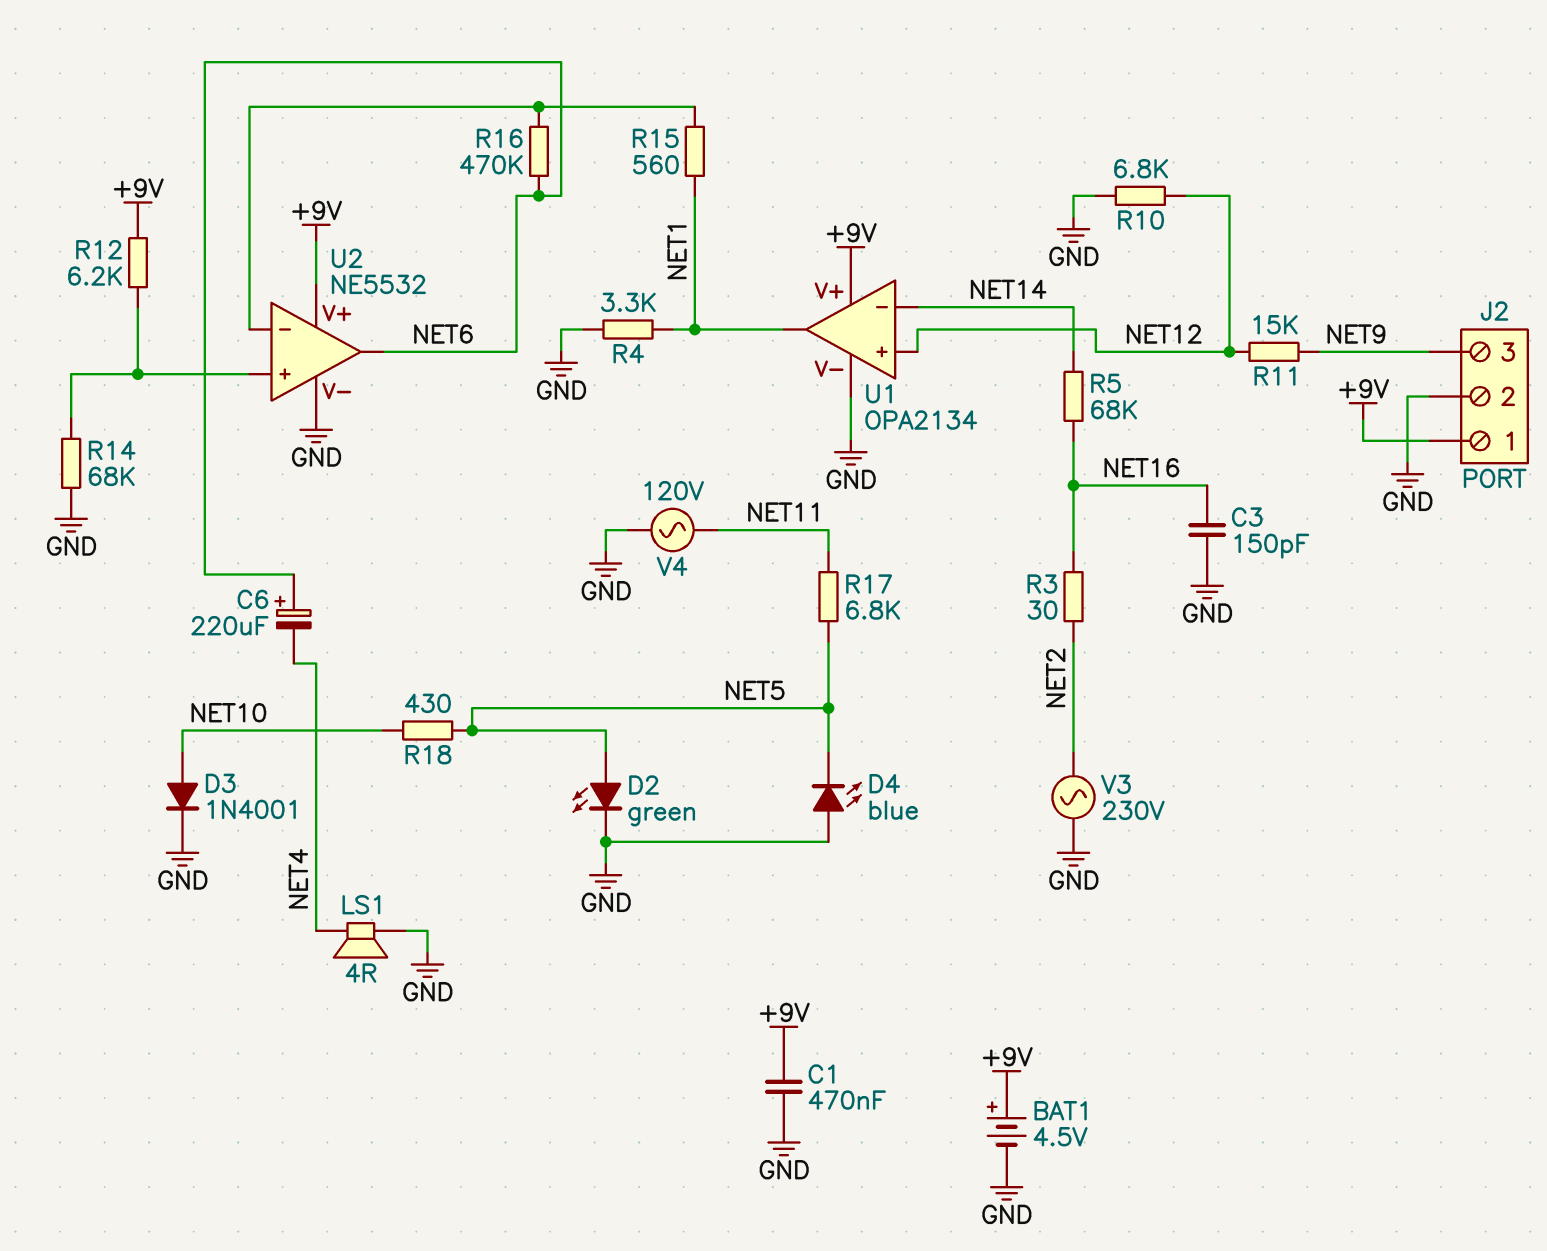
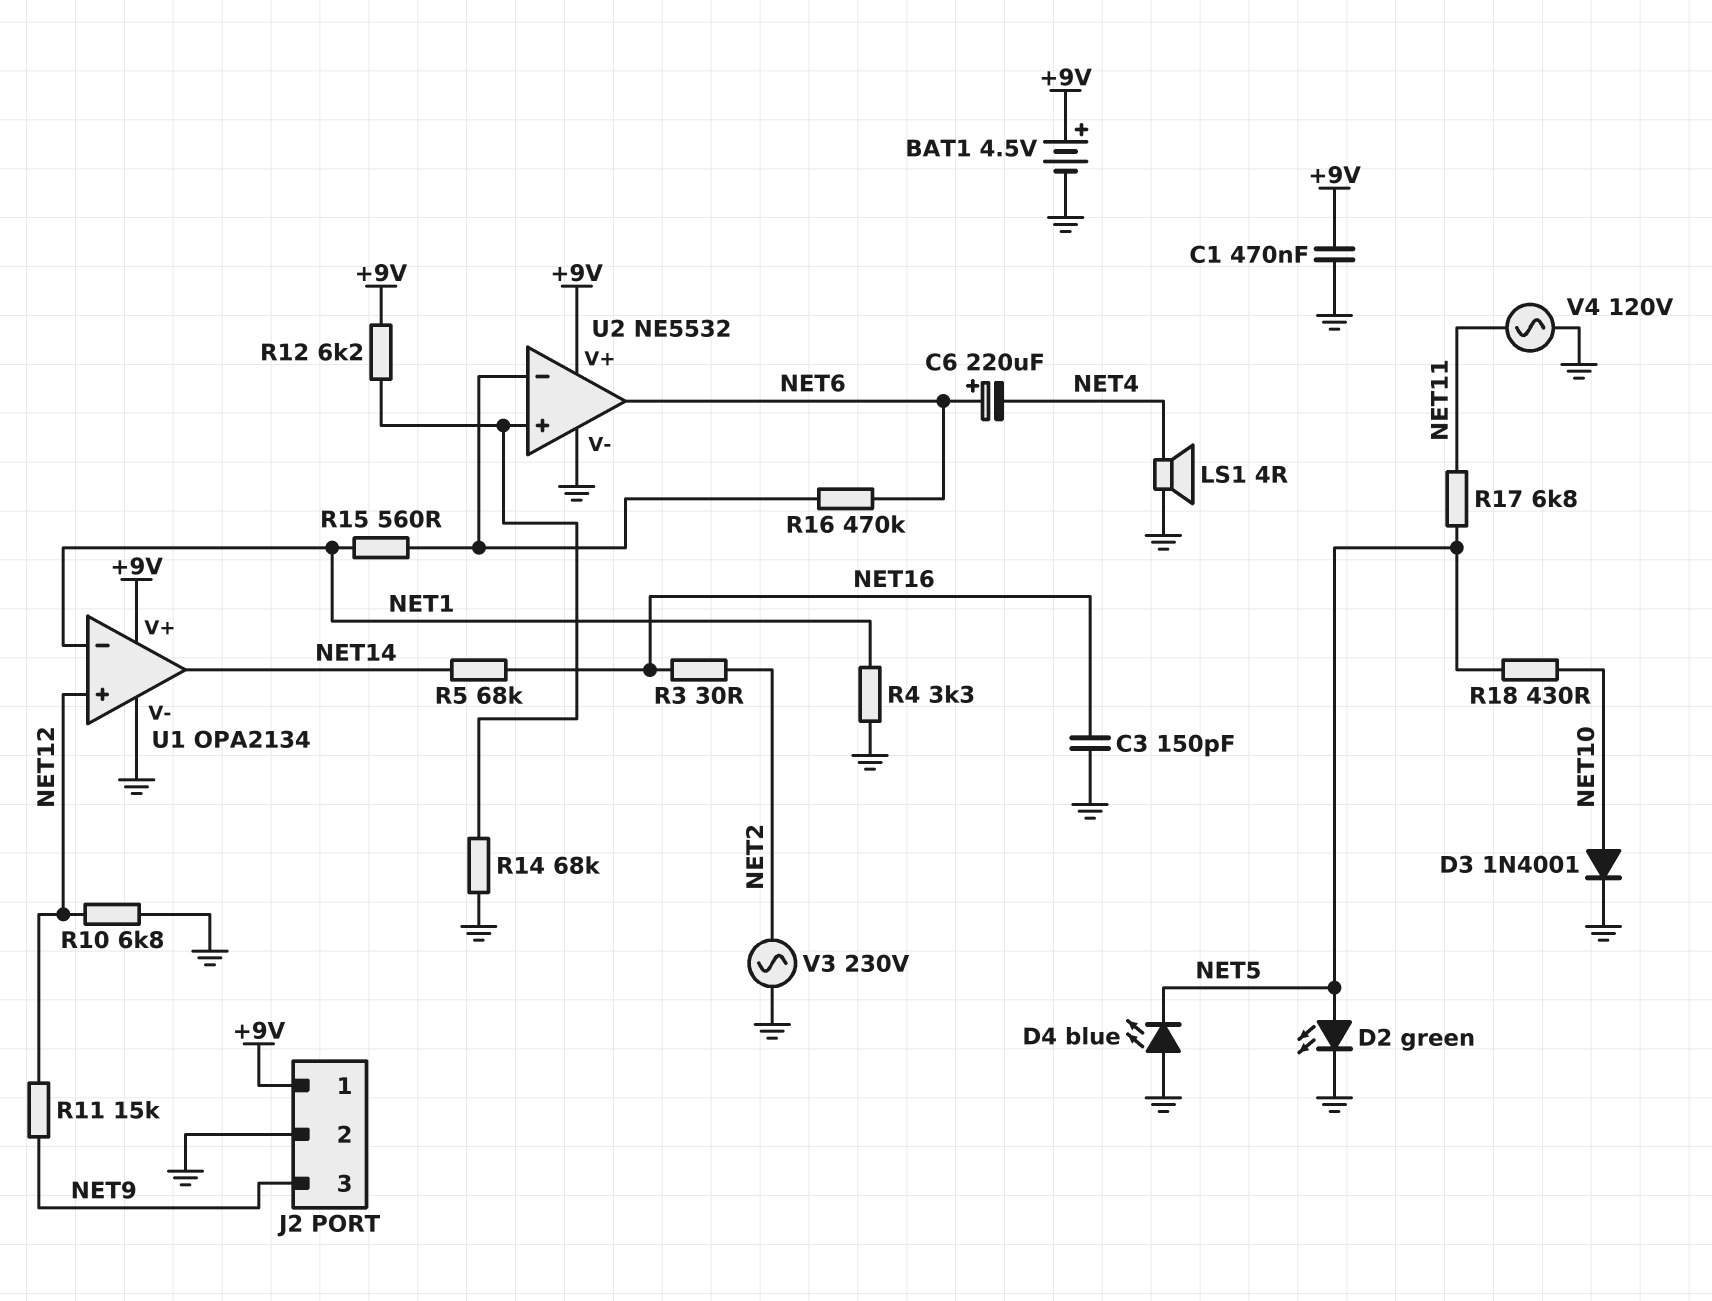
U1 pin in-: NET14 -> NET1
U1 pin out: NET1 -> NET14

